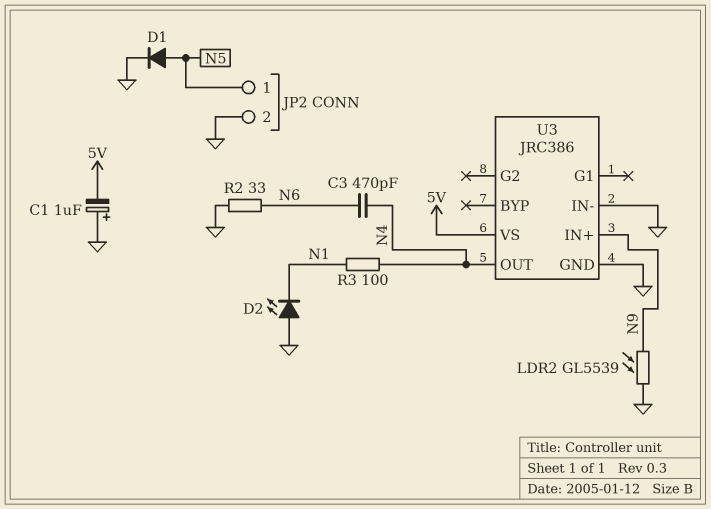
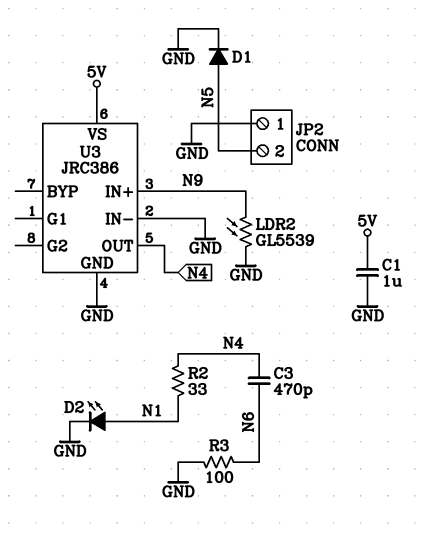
C1: 1uF (plus GND, minus 5V) -> 1uF (5V, GND)
D2: LED (A GND, K N1) -> LED (A N1, K GND)
JP2 pin 1: N5 -> GND
JP2 pin 2: GND -> N5
R2: 33 (GND, N6) -> 33 (N1, N4)
R3: 100 (N1, N4) -> 100 (GND, N6)

